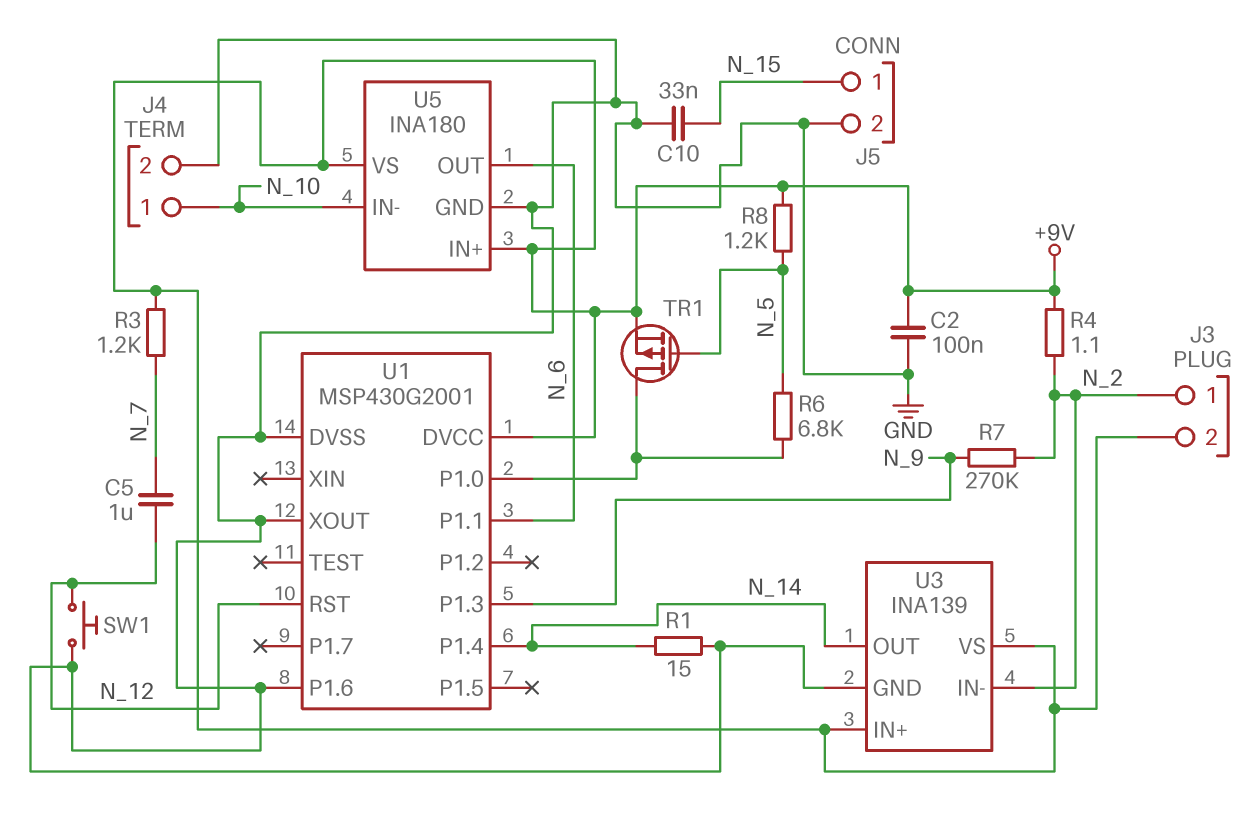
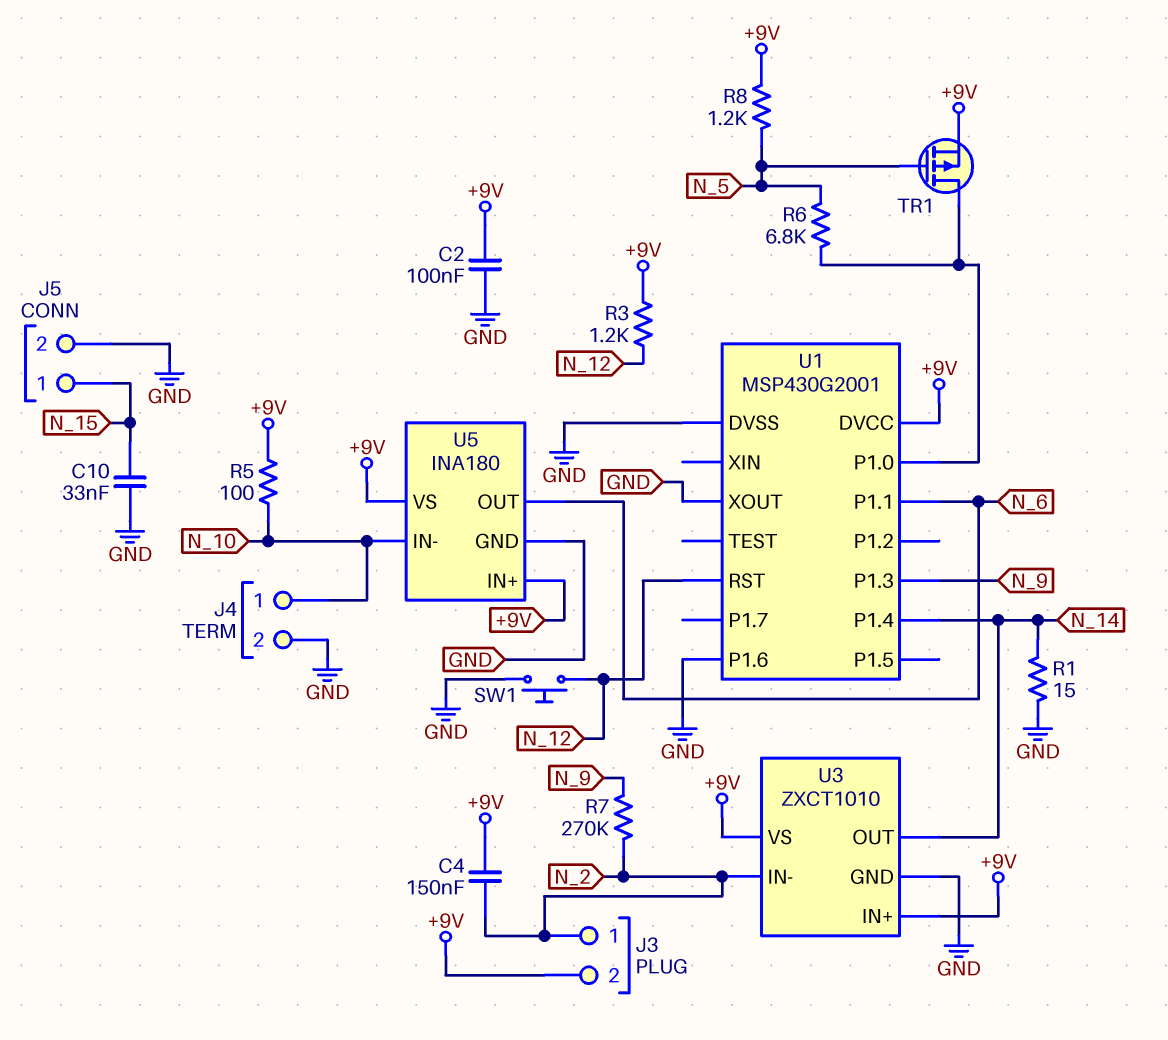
C4: none -> 150nF (+9V, N_2)
C5: 1uF (N_7, N_12) -> none
R3: 1.2k (+9V, N_7) -> 1.2k (+9V, N_12)
R4: 1.1 (+9V, N_2) -> none
R5: none -> 100 (+9V, N_10)
U3: INA139 -> ZXCT1010

